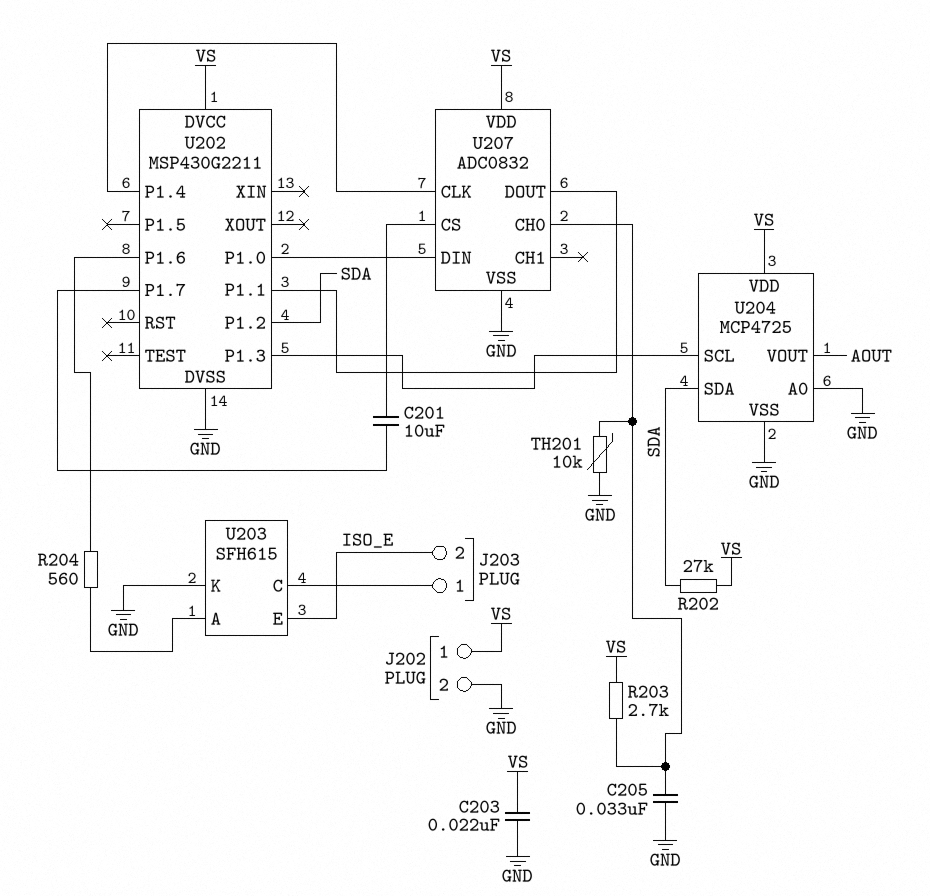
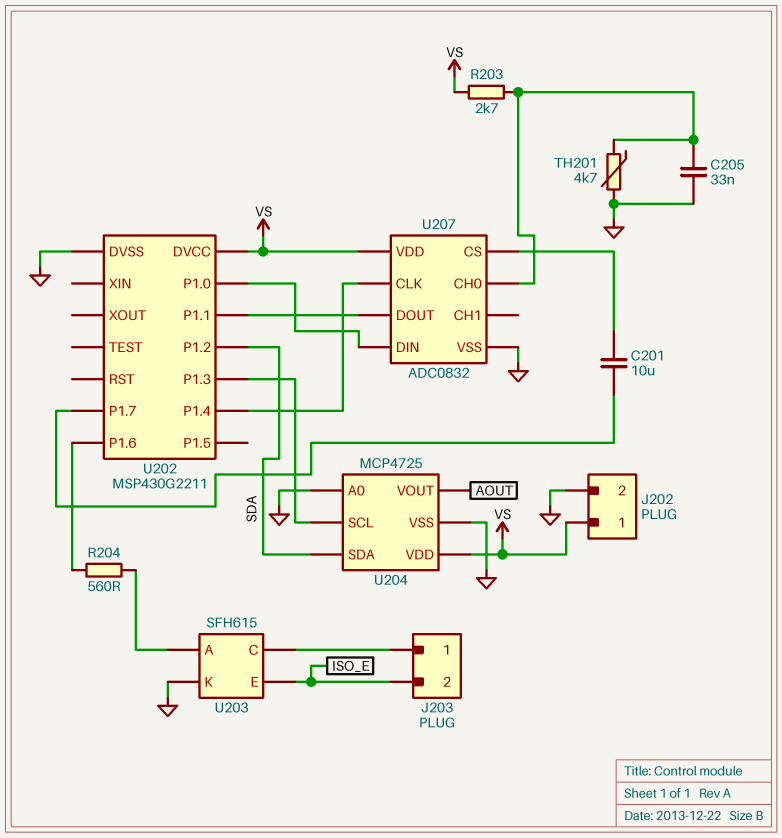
C203: 22nF (GND, VS) -> none
R202: 27k (SDA, VS) -> none
TH201: 10k (GND, U207/CH0) -> 4.7k (GND, U207/CH0)

